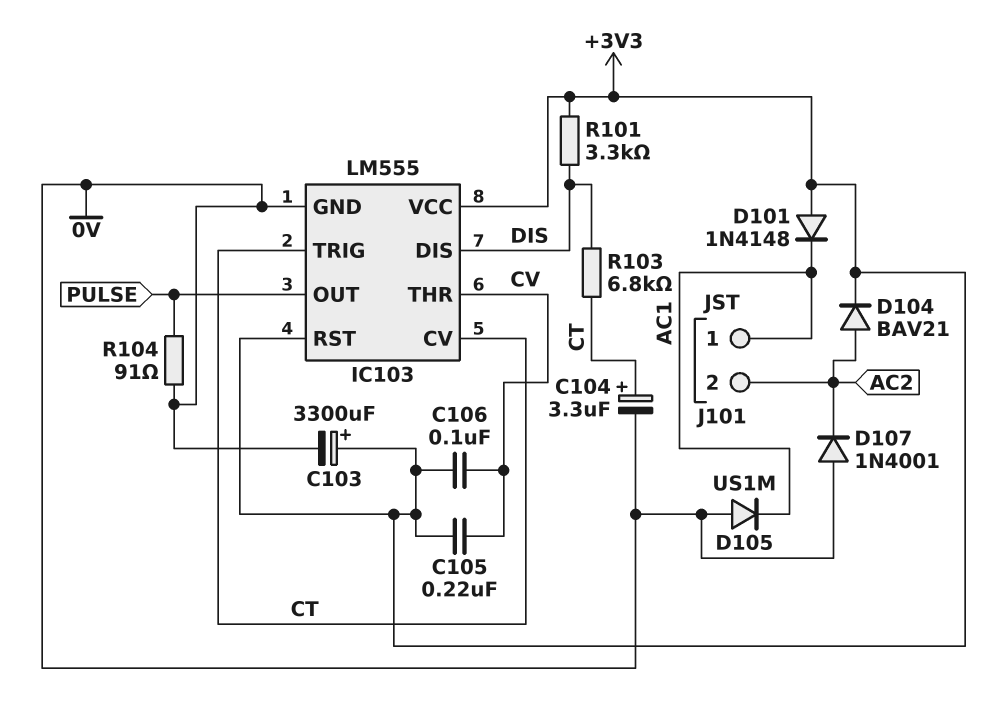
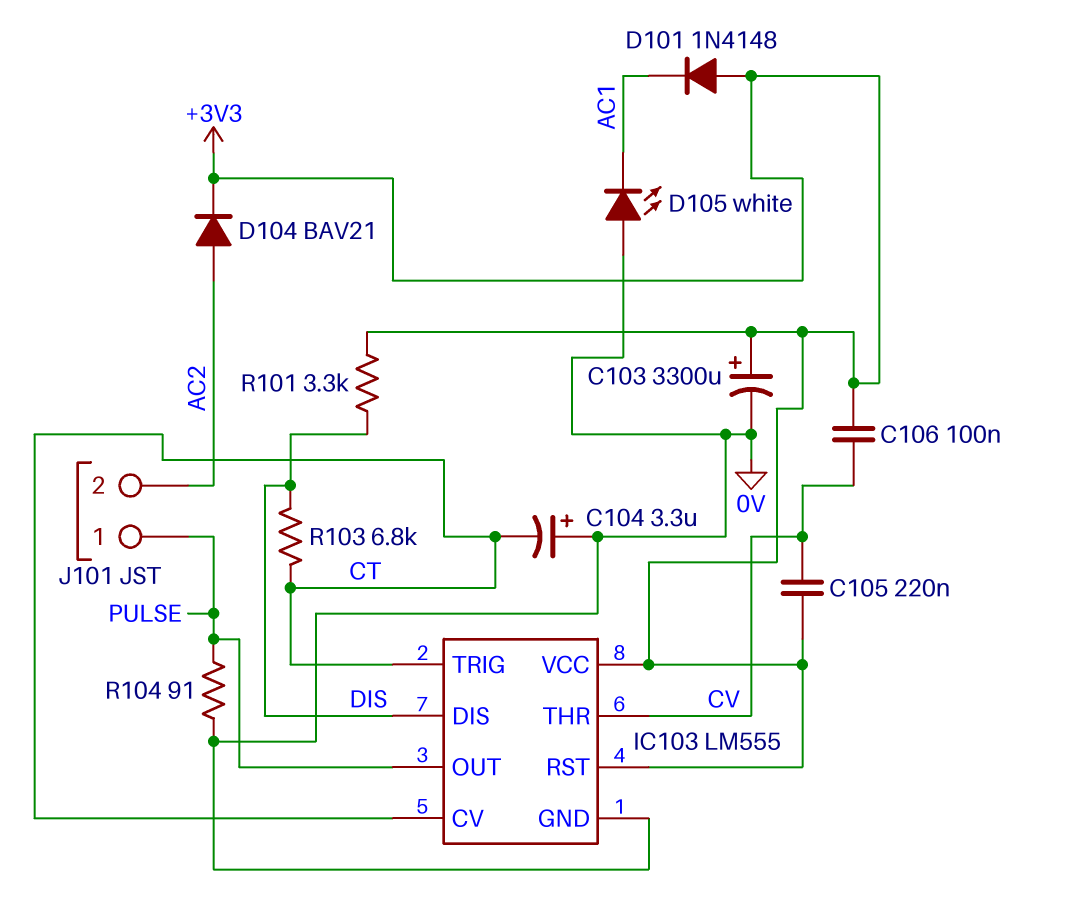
C104: 3.3uF (plus CT, minus 0V) -> 3.3uF (plus 0V, minus CT)
D105: diode US1M (A 0V, K AC1) -> LED white (A 0V, K AC1)
D107: diode 1N4001 (A 0V, K AC2) -> none
J101 pin 1: AC1 -> PULSE

